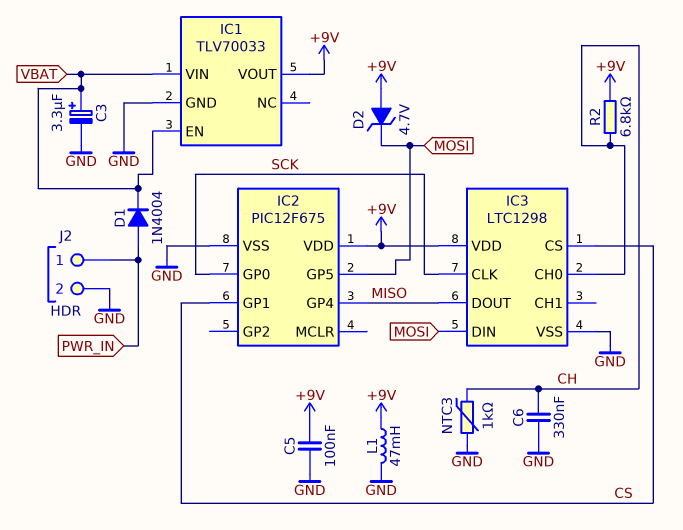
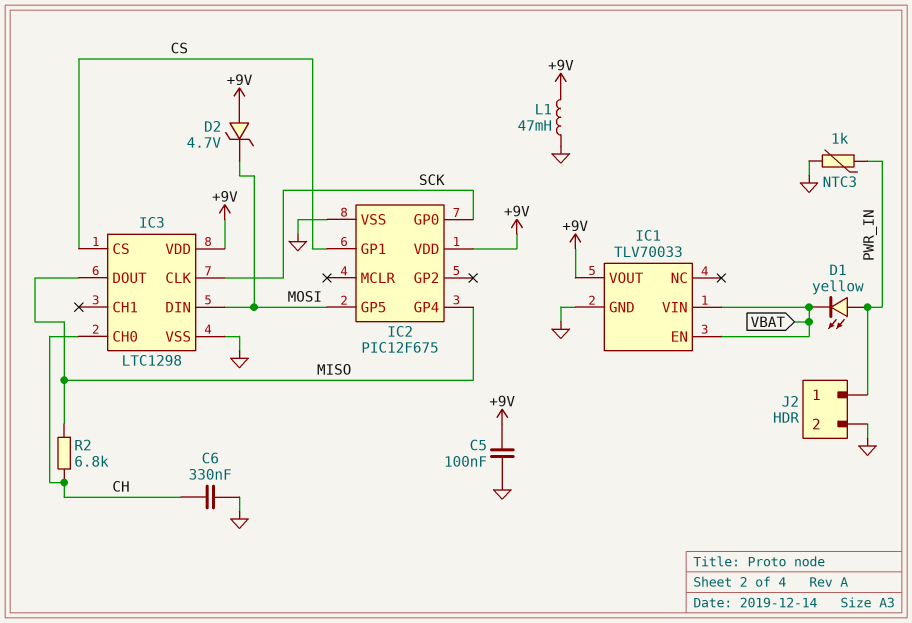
C3: 3.3uF (plus VBAT, minus GND) -> none
D1: diode 1N4004 (A PWR_IN, K VBAT) -> LED yellow (A PWR_IN, K VBAT)
NTC3: 1k (CH, GND) -> 1k (GND, PWR_IN)
R2: 6.8k (+9V, CH) -> 6.8k (CH, MISO)

